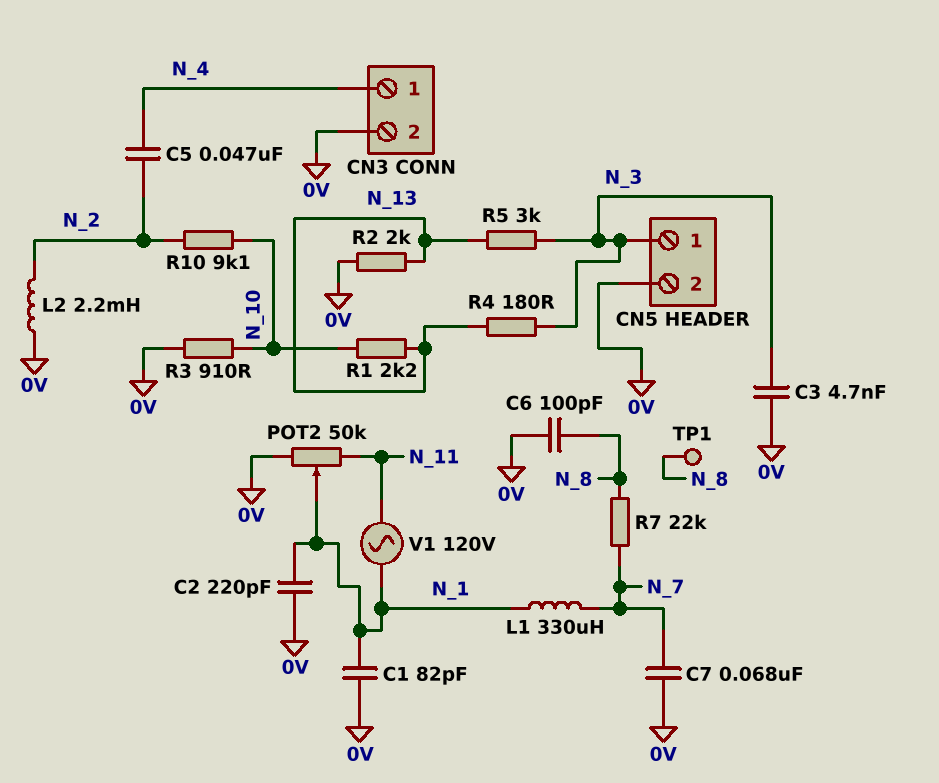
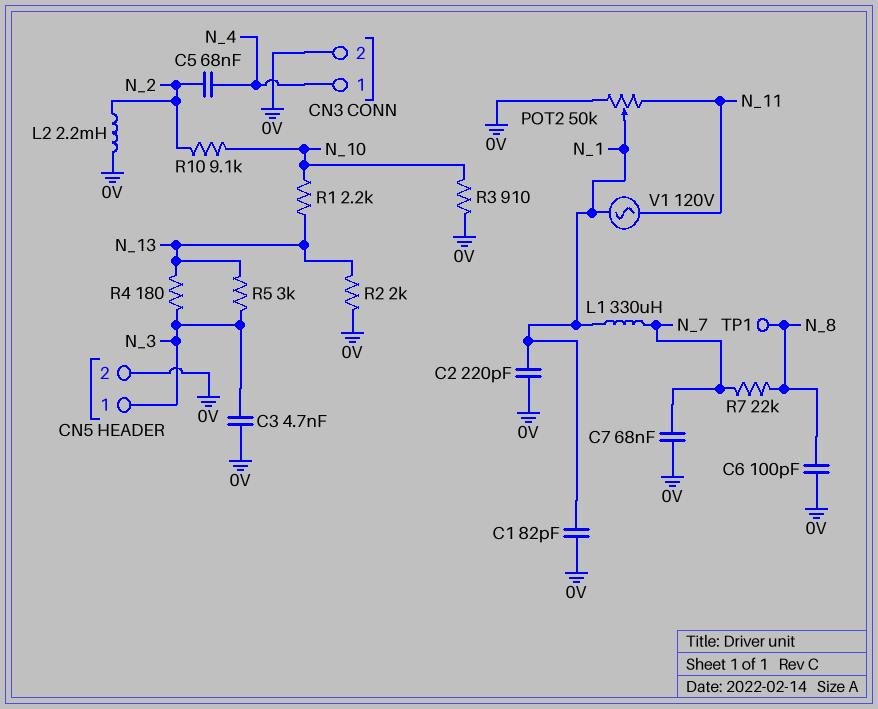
C5: 47nF (N_2, N_4) -> 68nF (N_2, N_4)

